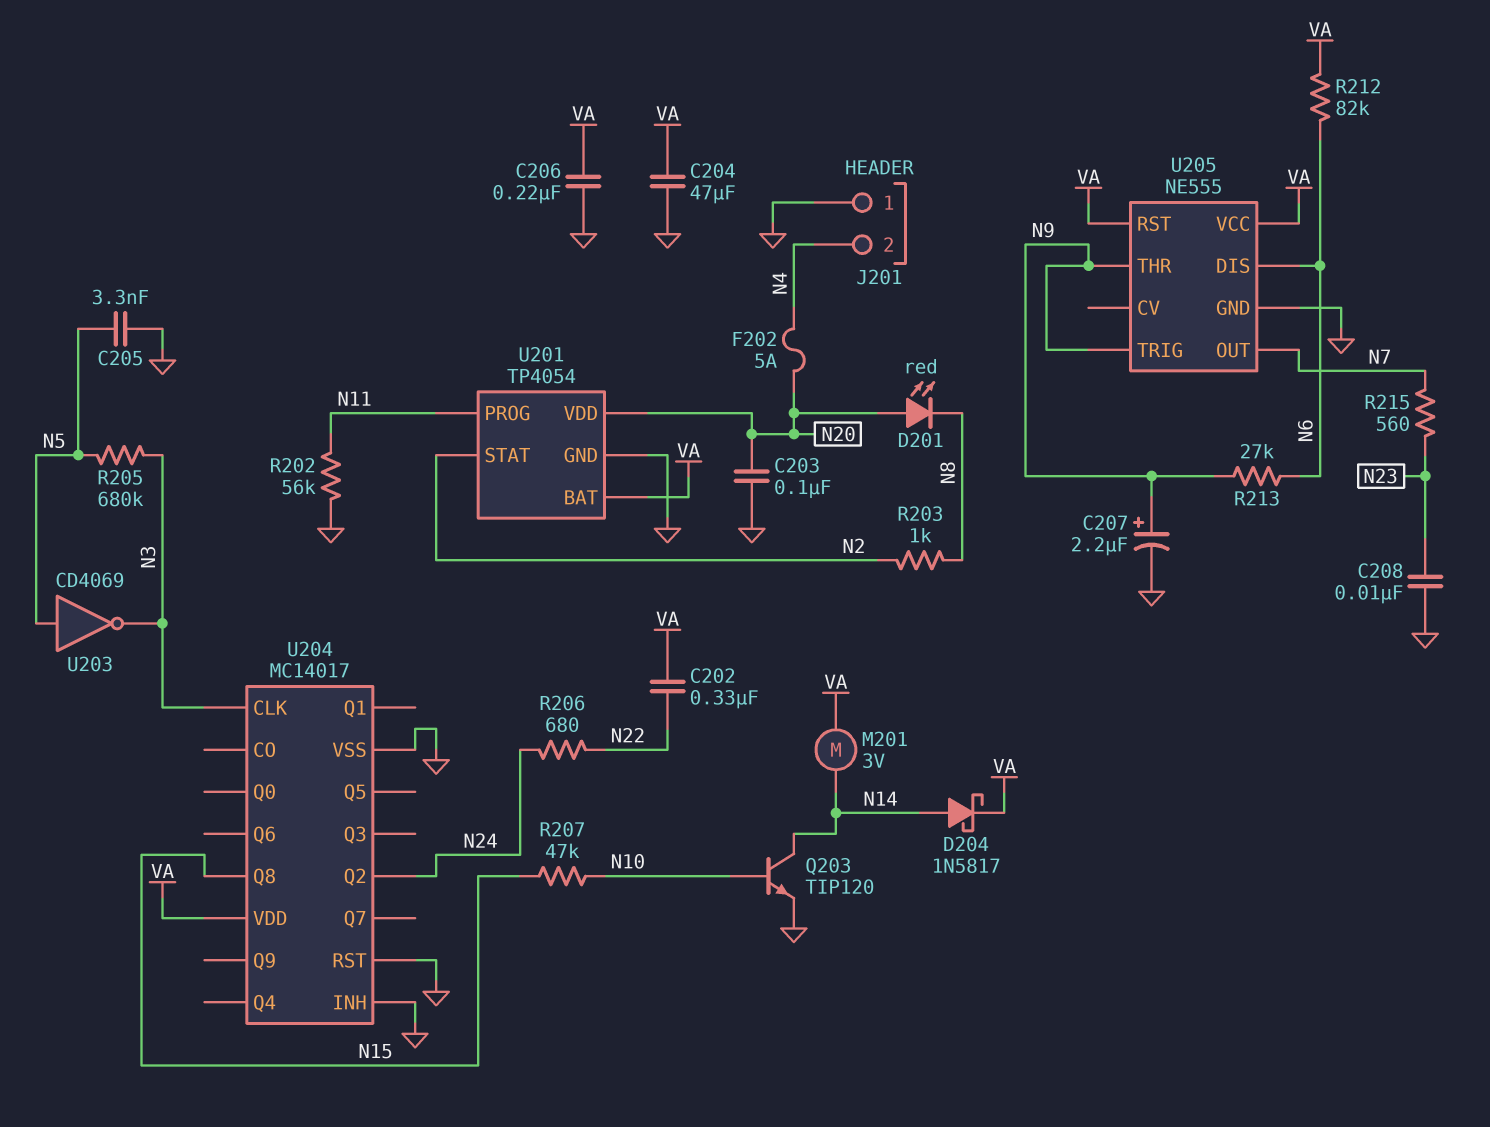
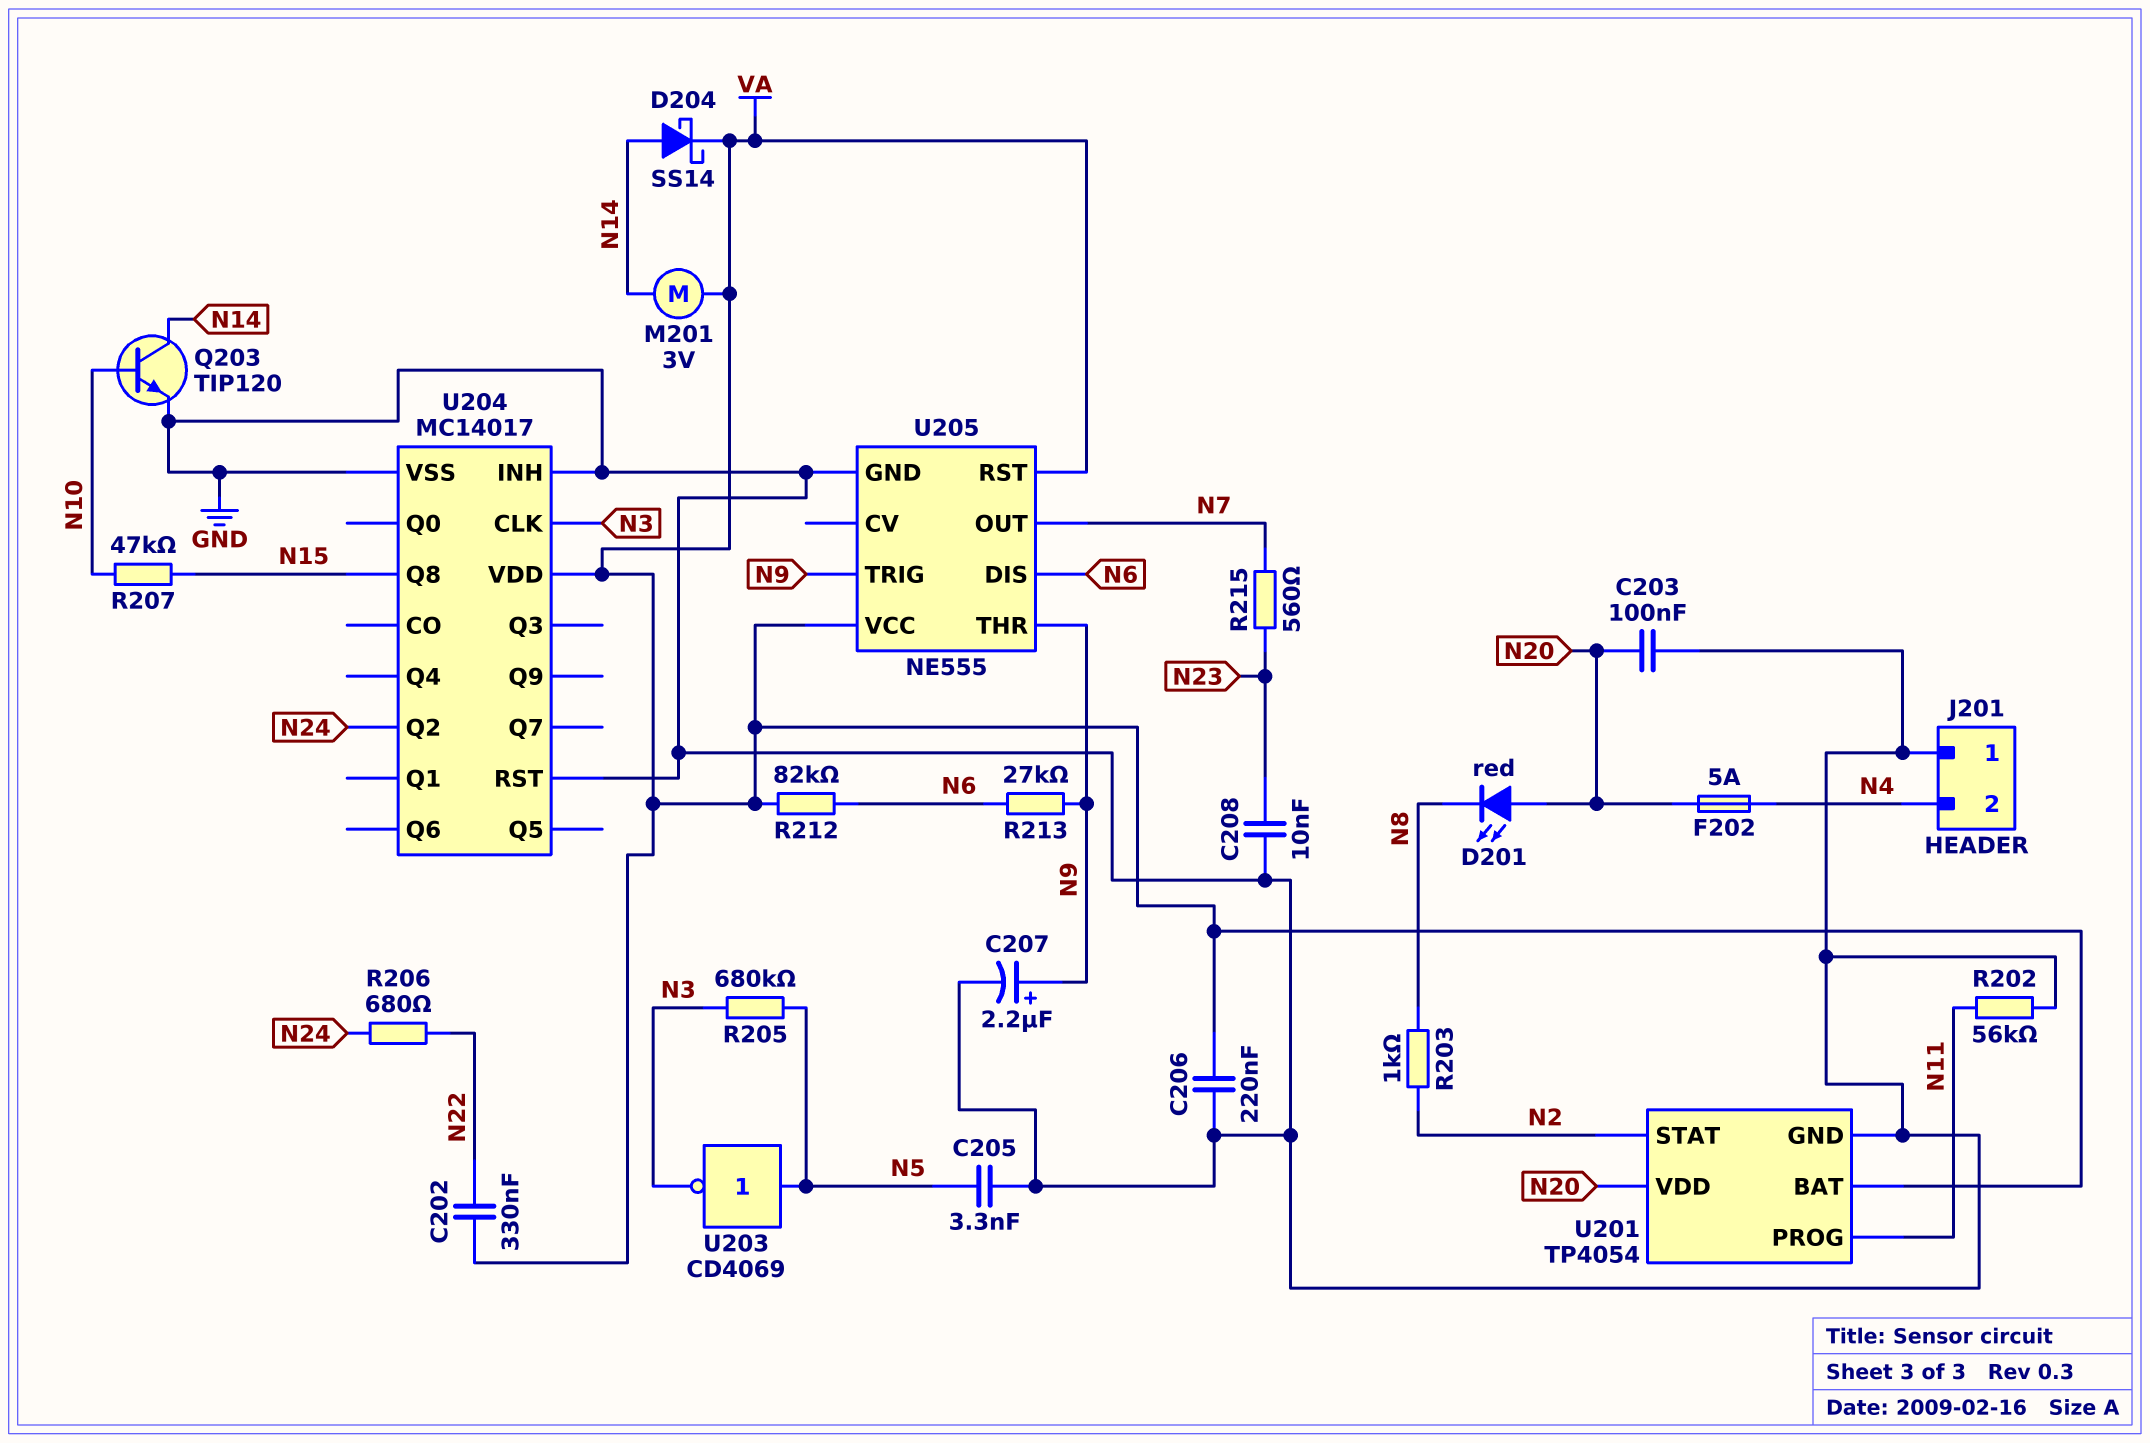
C204: 47uF (GND, VA) -> none
D204: schottky 1N5817 (A N14, K VA) -> schottky SS14 (A N14, K VA)

